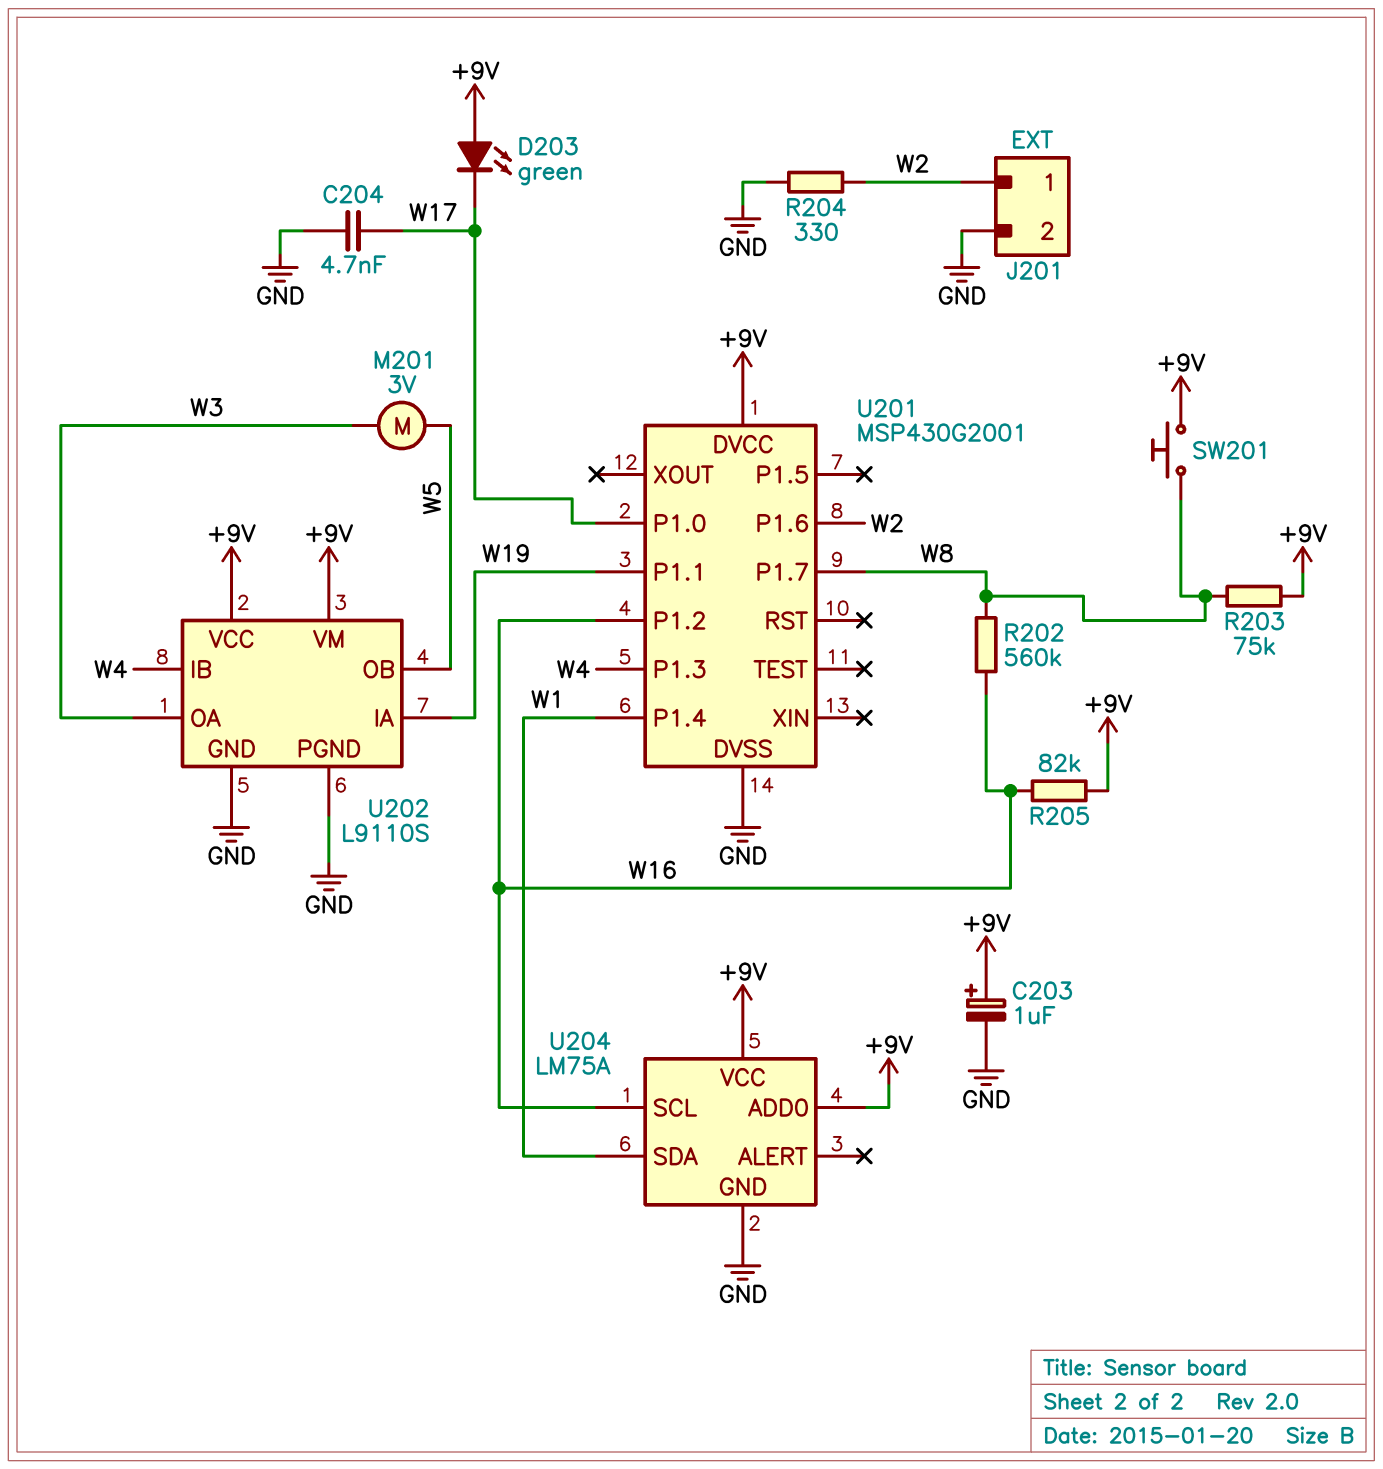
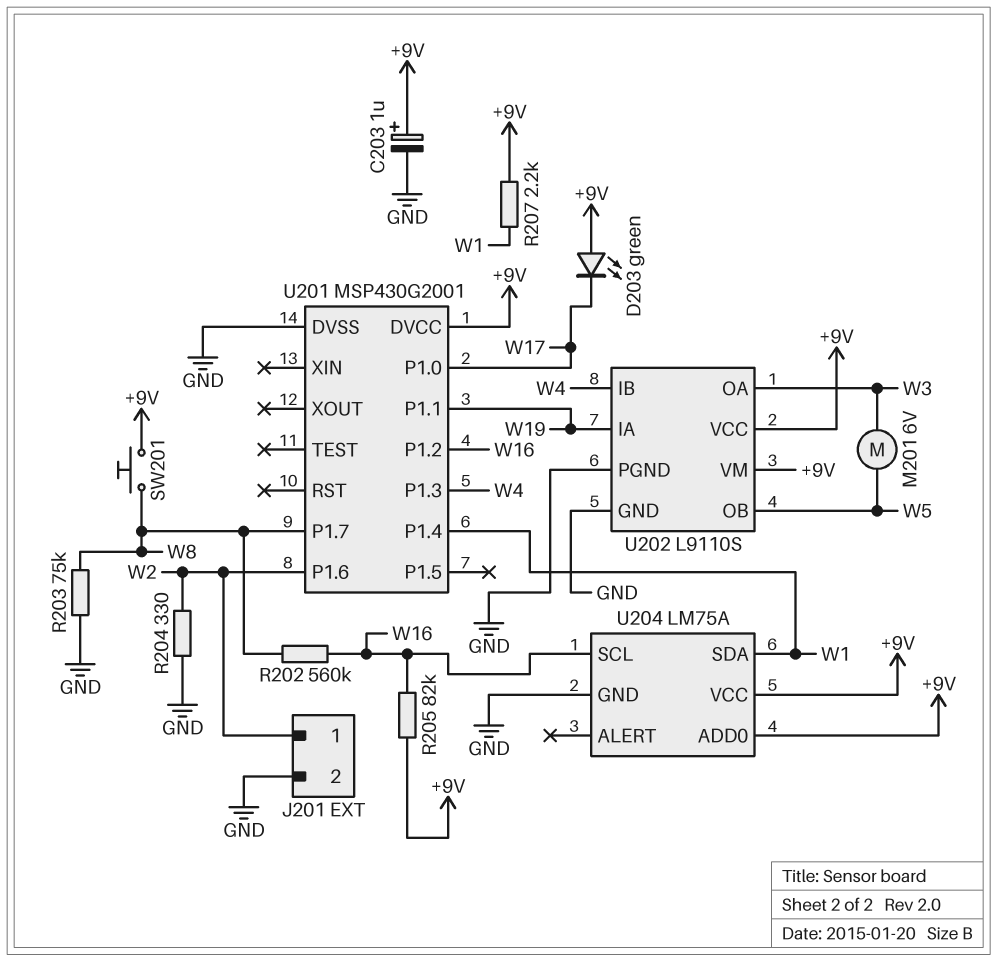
C204: 4.7nF (GND, W17) -> none
M201: motor 3V (W3, W5) -> motor 6V (W3, W5)
R203: 75k (+9V, W8) -> 75k (GND, W8)
R207: none -> 2.2k (+9V, W1)

